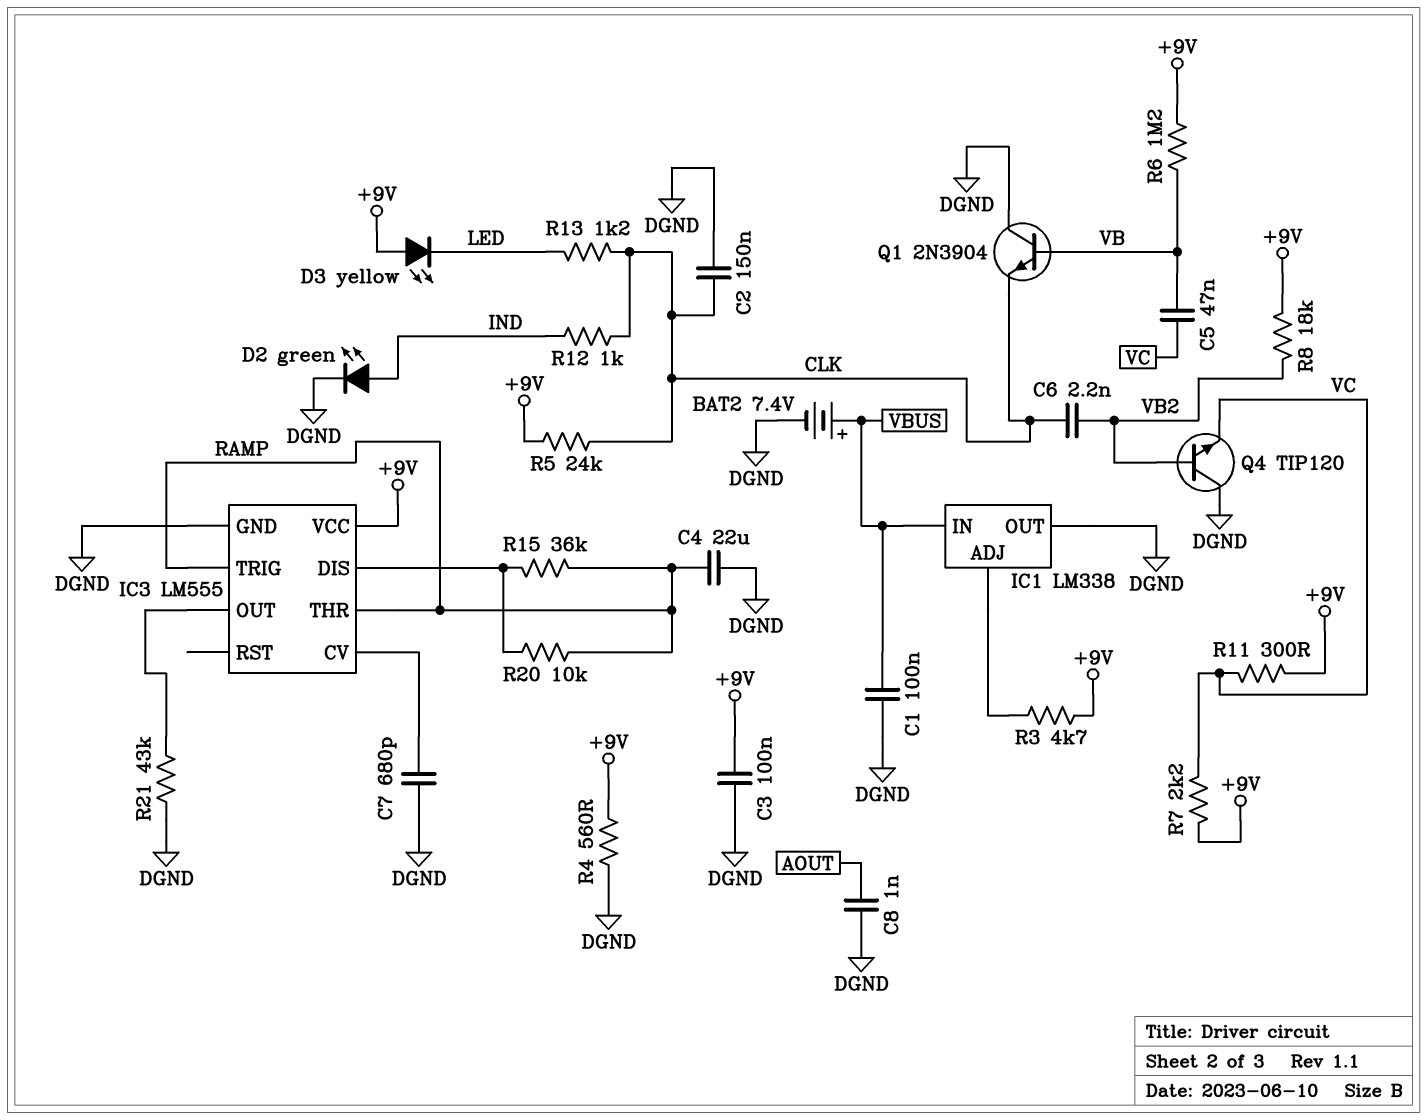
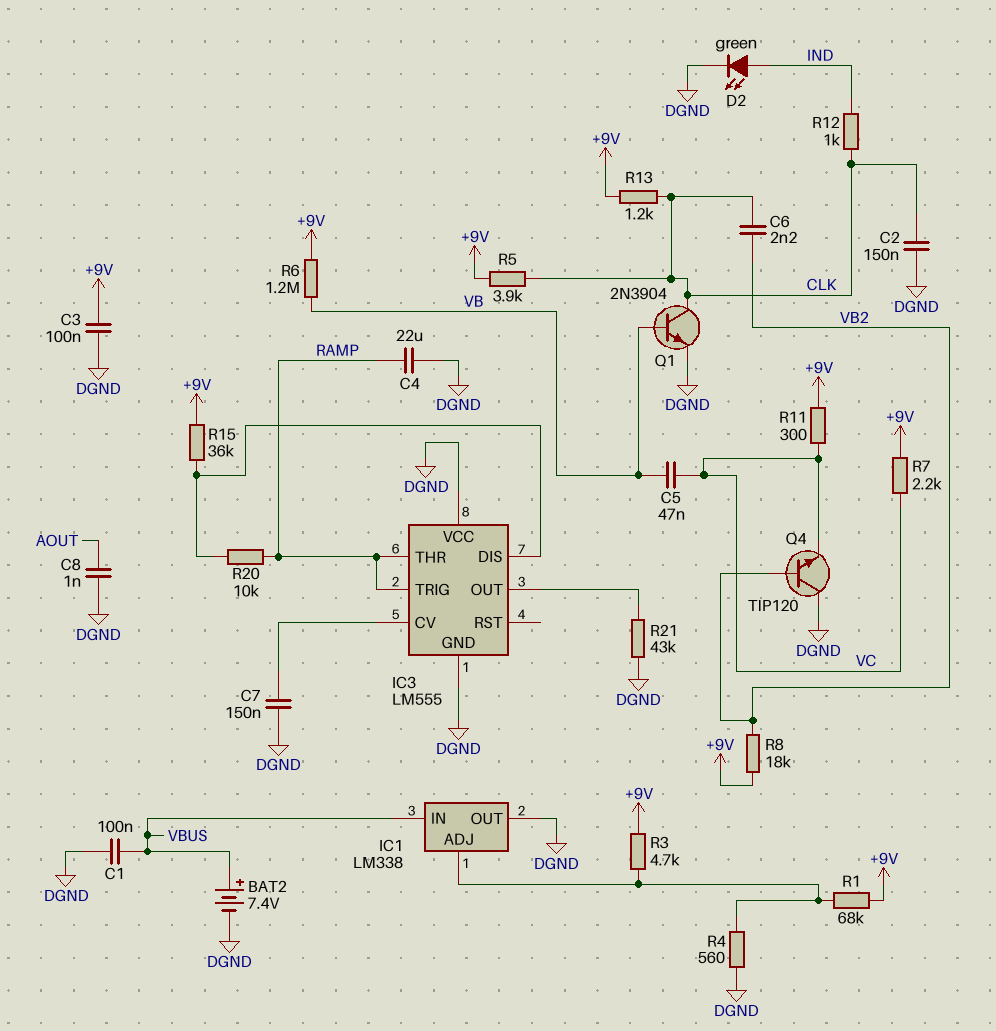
C7: 680pF (DGND, IC3/CV) -> 150nF (DGND, IC3/CV)
D3: LED yellow (A +9V, K LED) -> none
IC3 pin VCC: +9V -> DGND
Q1: NPN 2N3904 (B VB, C DGND, E CLK) -> NPN 2N3904 (B VB, C CLK, E DGND)
R1: none -> 68k (+9V, IC1/ADJ)
R4: 560 (+9V, DGND) -> 560 (DGND, IC1/ADJ)
R5: 24k (+9V, CLK) -> 3.9k (+9V, CLK)
R13: 1.2k (CLK, LED) -> 1.2k (+9V, CLK)
R15: 36k (IC3/DIS, RAMP) -> 36k (+9V, IC3/DIS)

